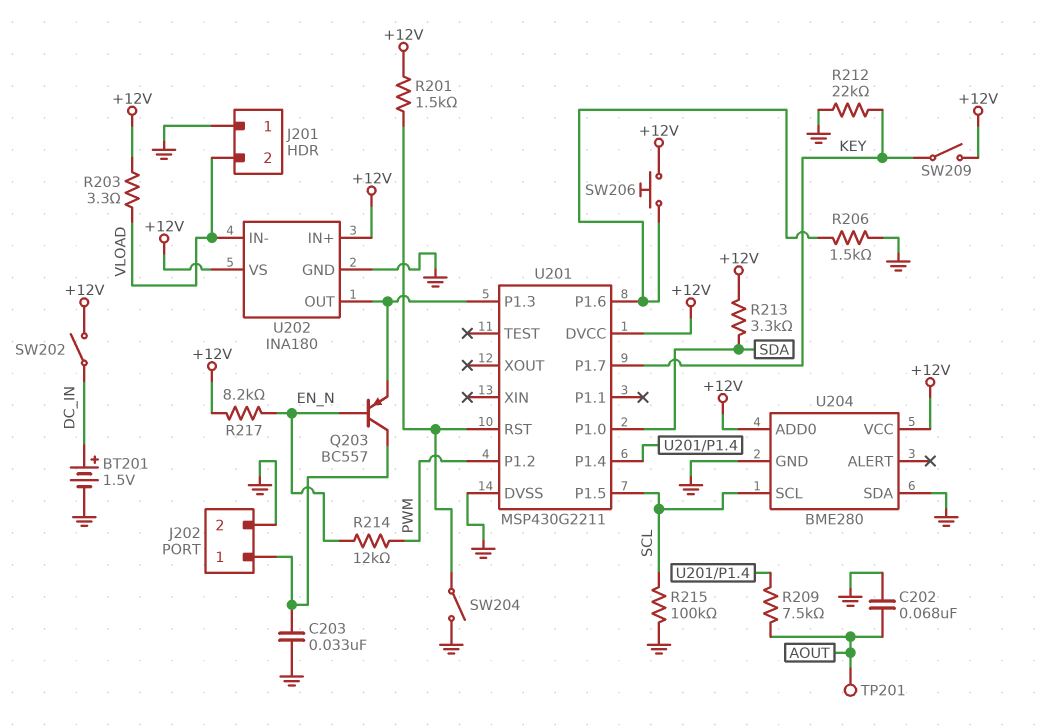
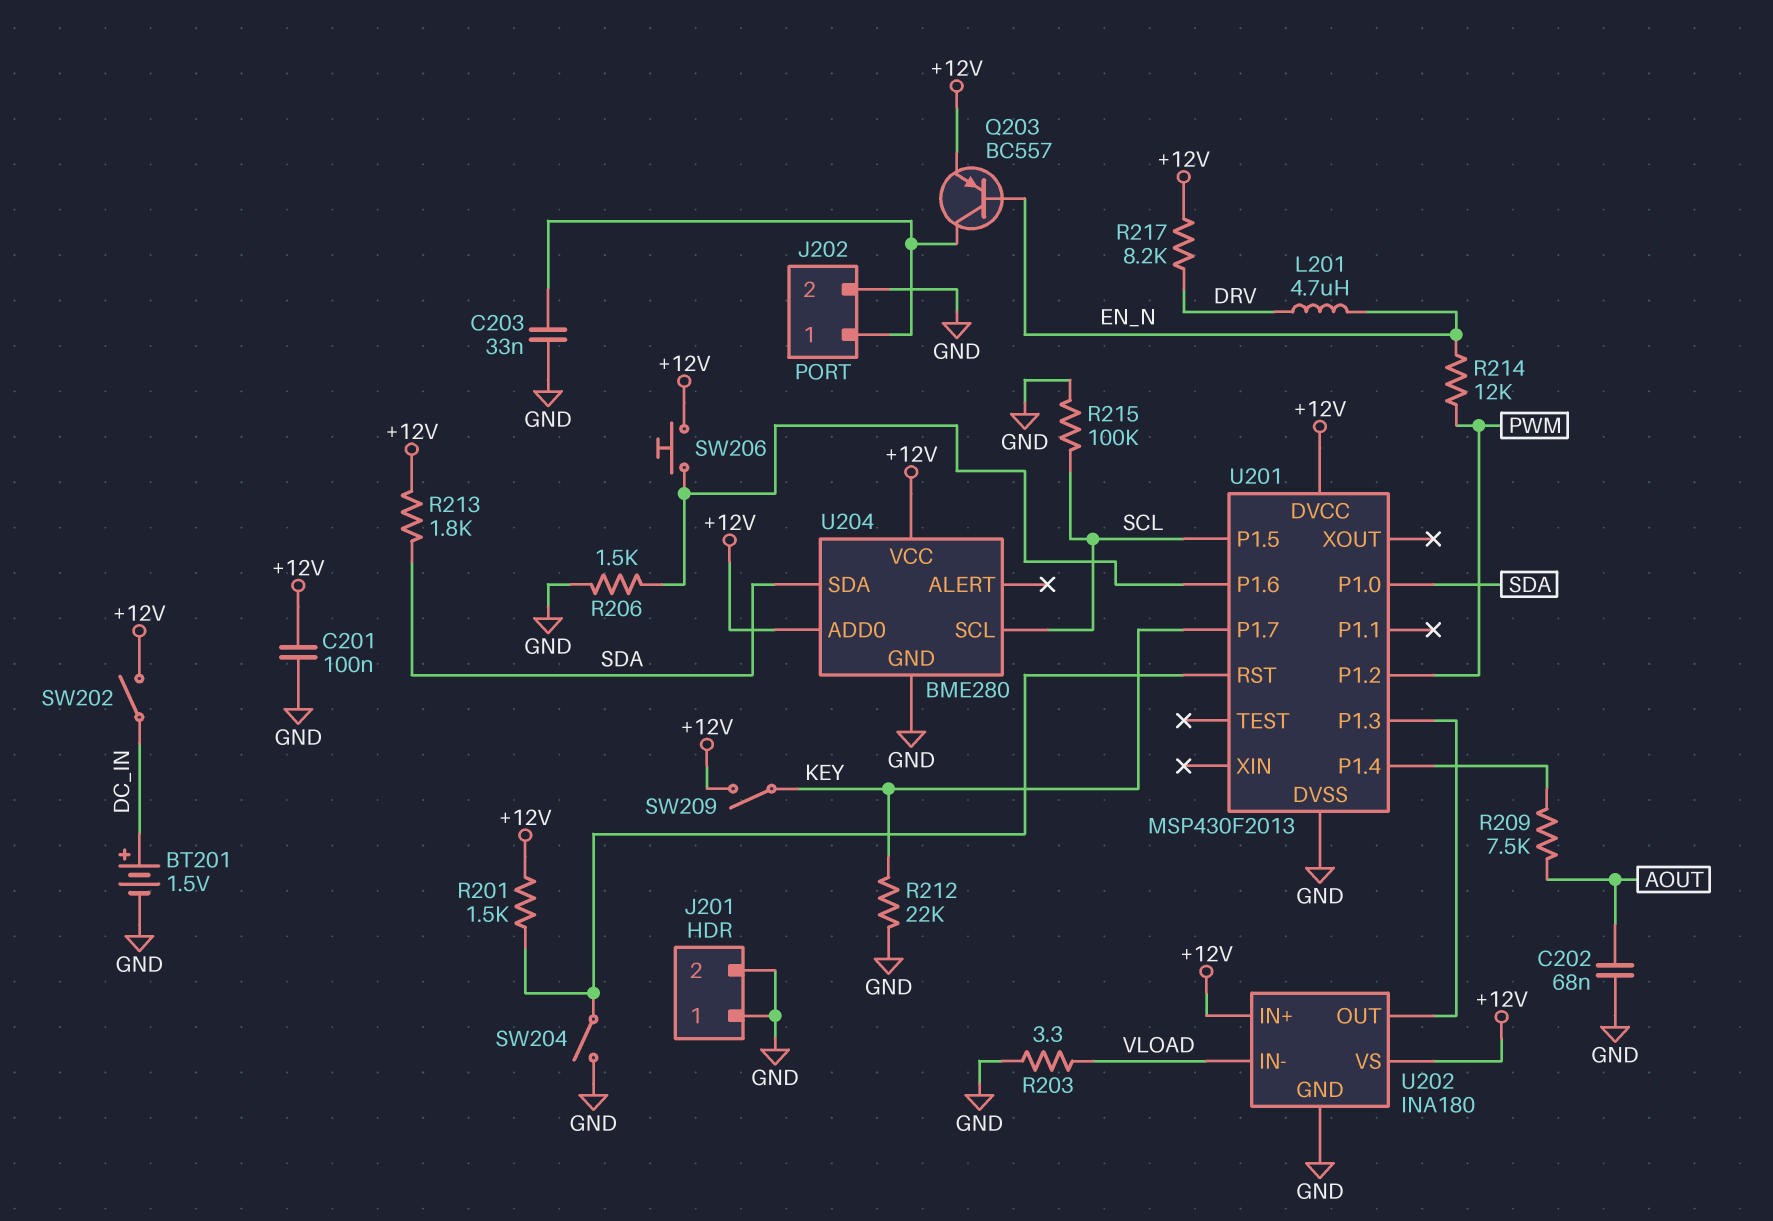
C201: none -> 100nF (+12V, GND)
J201 pin 2: VLOAD -> GND
L201: none -> 4.7uH (DRV, EN_N)
Q203: PNP BC557 (B EN_N, C J202/1, E U201/P1.3) -> PNP BC557 (B EN_N, C J202/1, E +12V)
R203: 3.3 (+12V, VLOAD) -> 3.3 (GND, VLOAD)
R213: 3.3k (+12V, SDA) -> 1.8k (+12V, SDA)
R217: 8.2k (+12V, EN_N) -> 8.2k (+12V, DRV)
TP201: test point (AOUT) -> none
U201: MSP430G2211 -> MSP430F2013
U204 pin SDA: GND -> SDA

